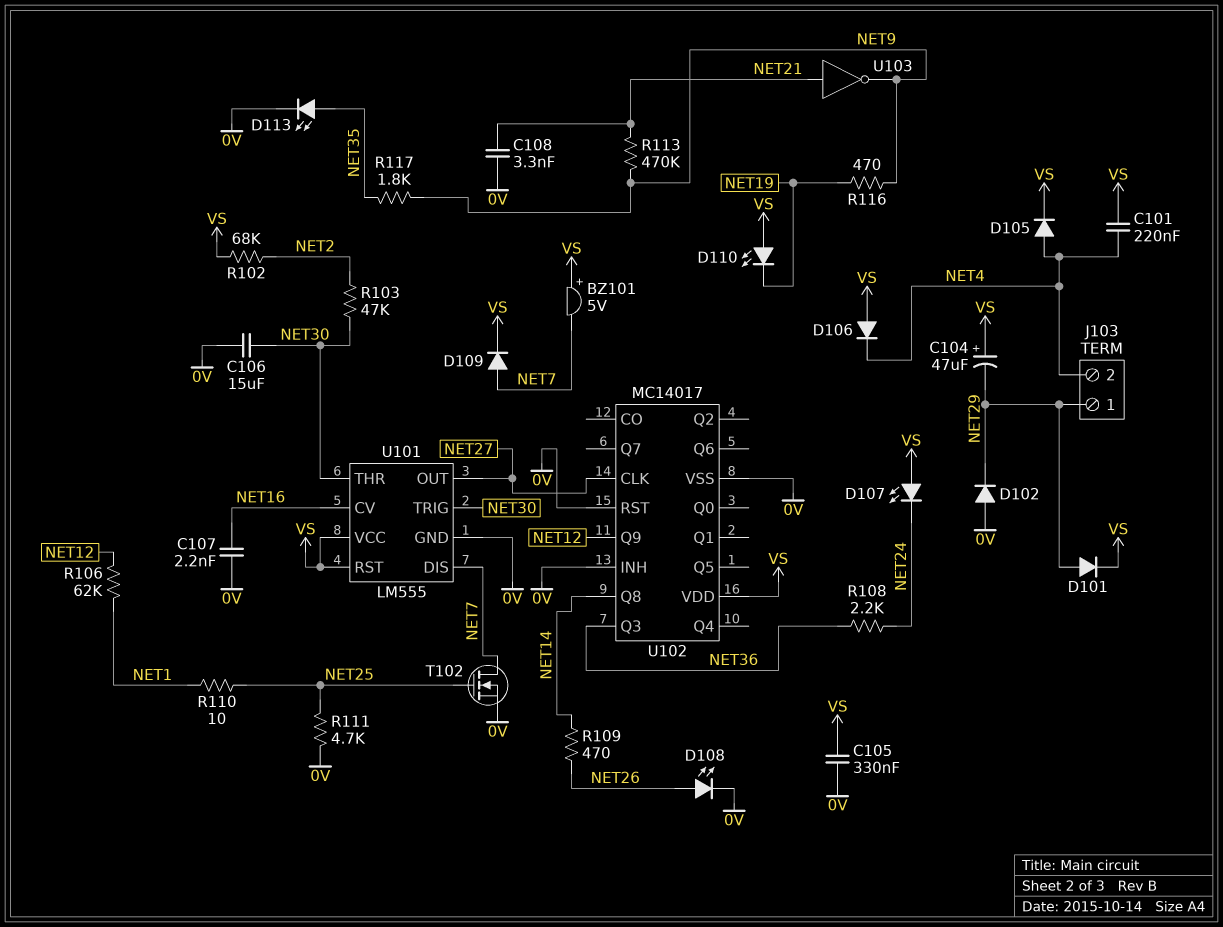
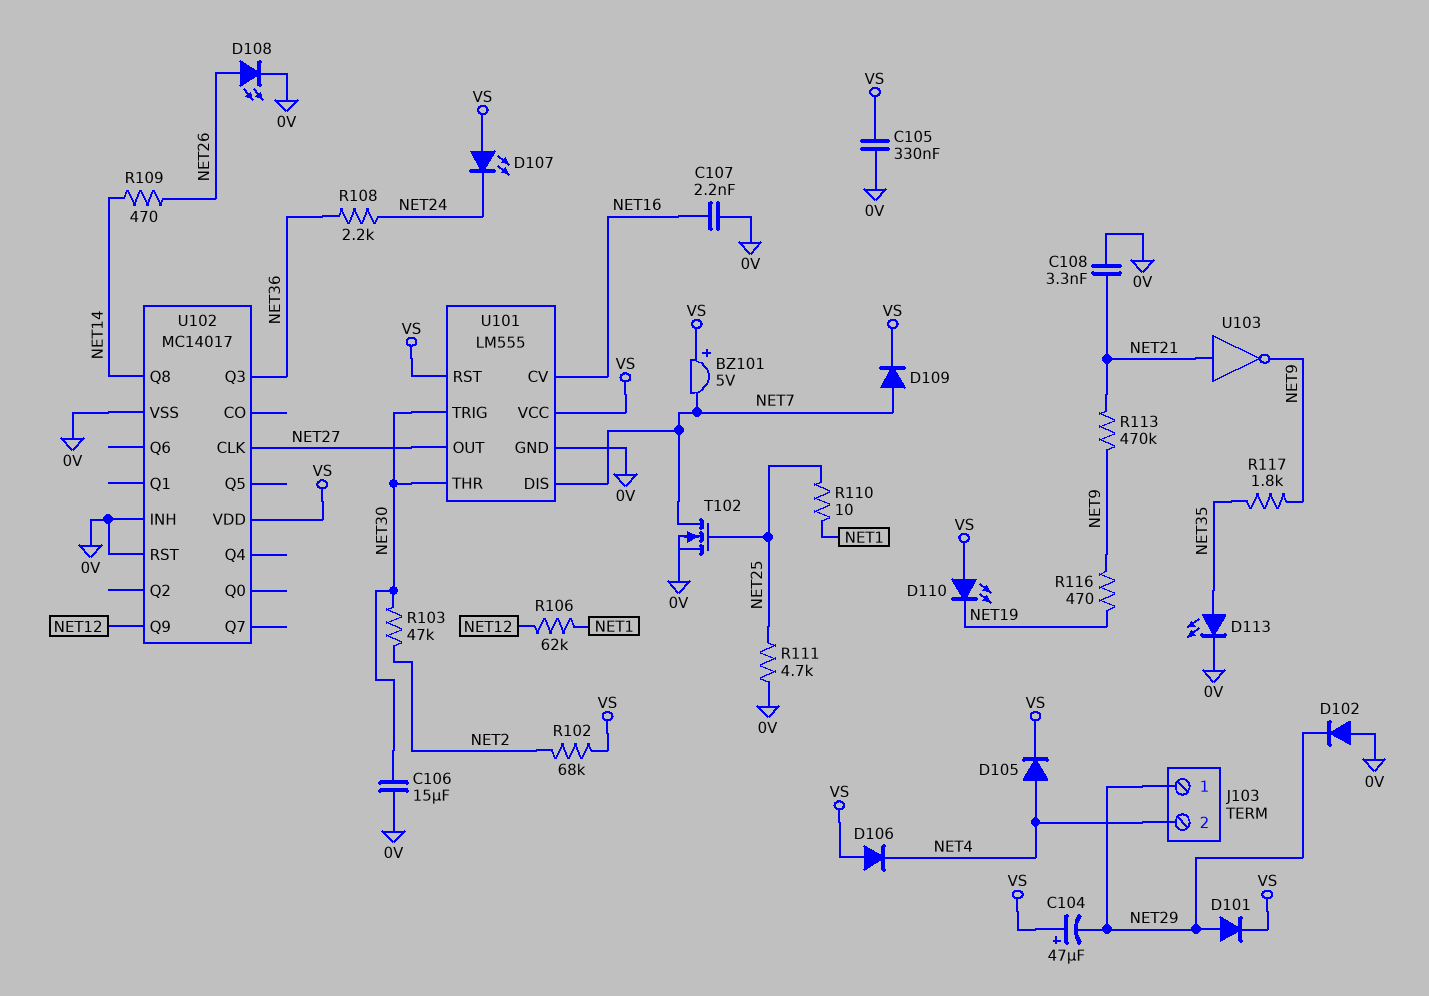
C101: 220nF (NET4, VS) -> none

